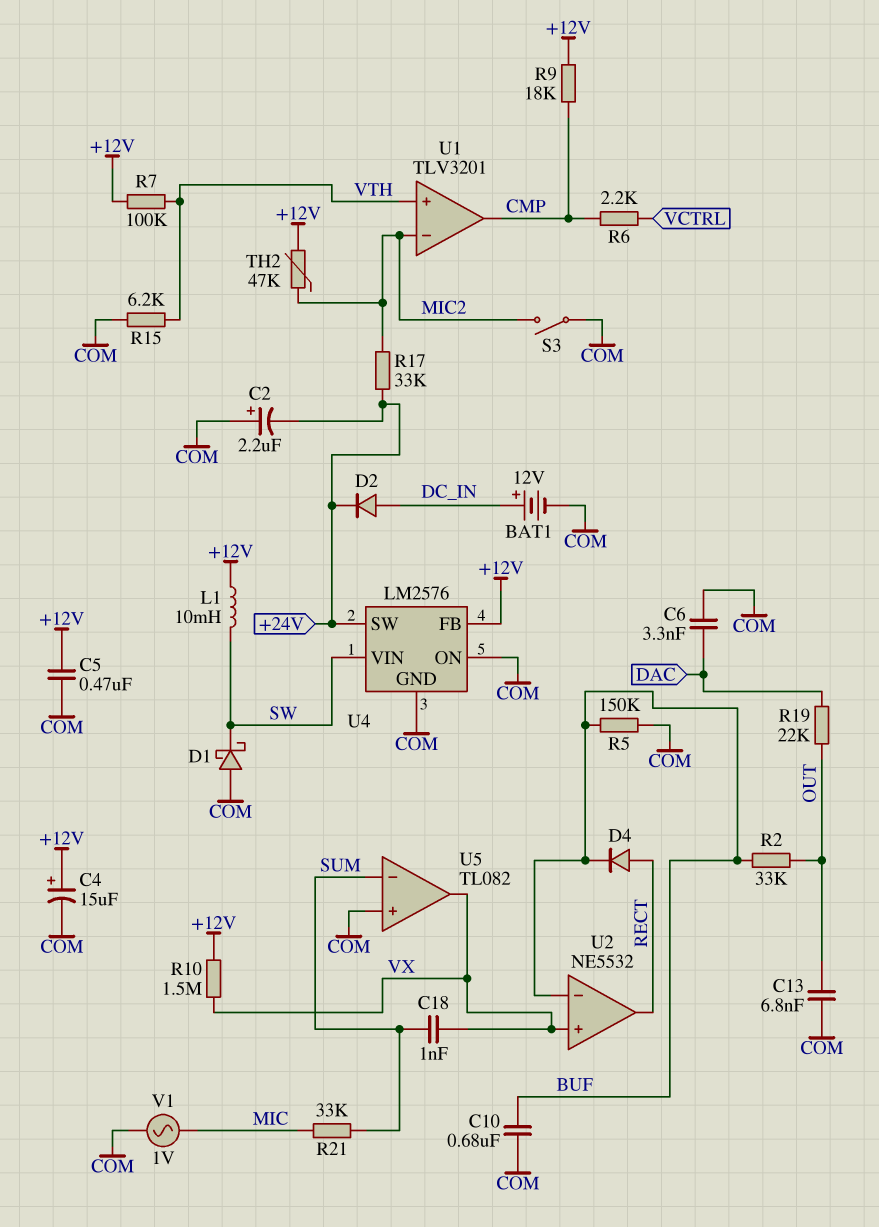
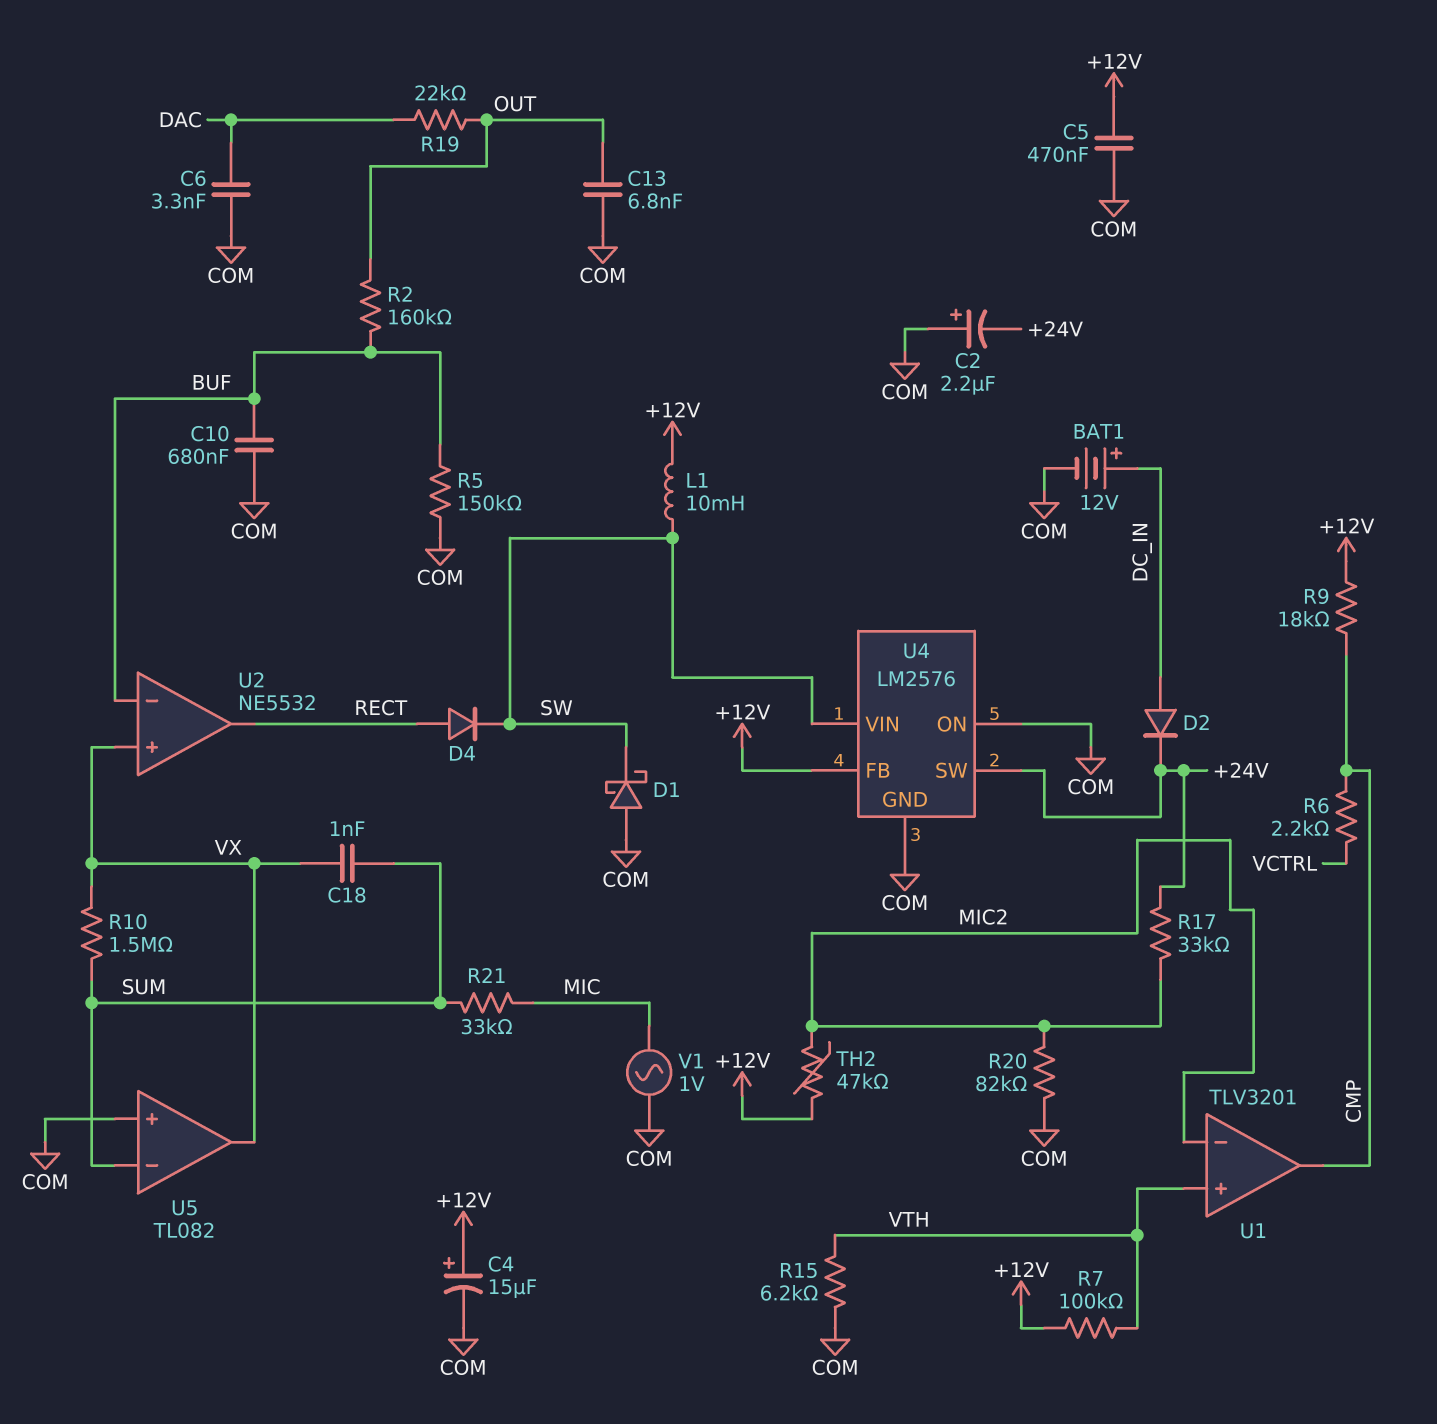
D4: diode (A RECT, K BUF) -> diode (A RECT, K SW)
R2: 33k (BUF, OUT) -> 160k (BUF, OUT)
R10: 1.5M (+12V, VX) -> 1.5M (SUM, VX)
R20: none -> 82k (COM, MIC2)
S3: switch (COM, MIC2) -> none

